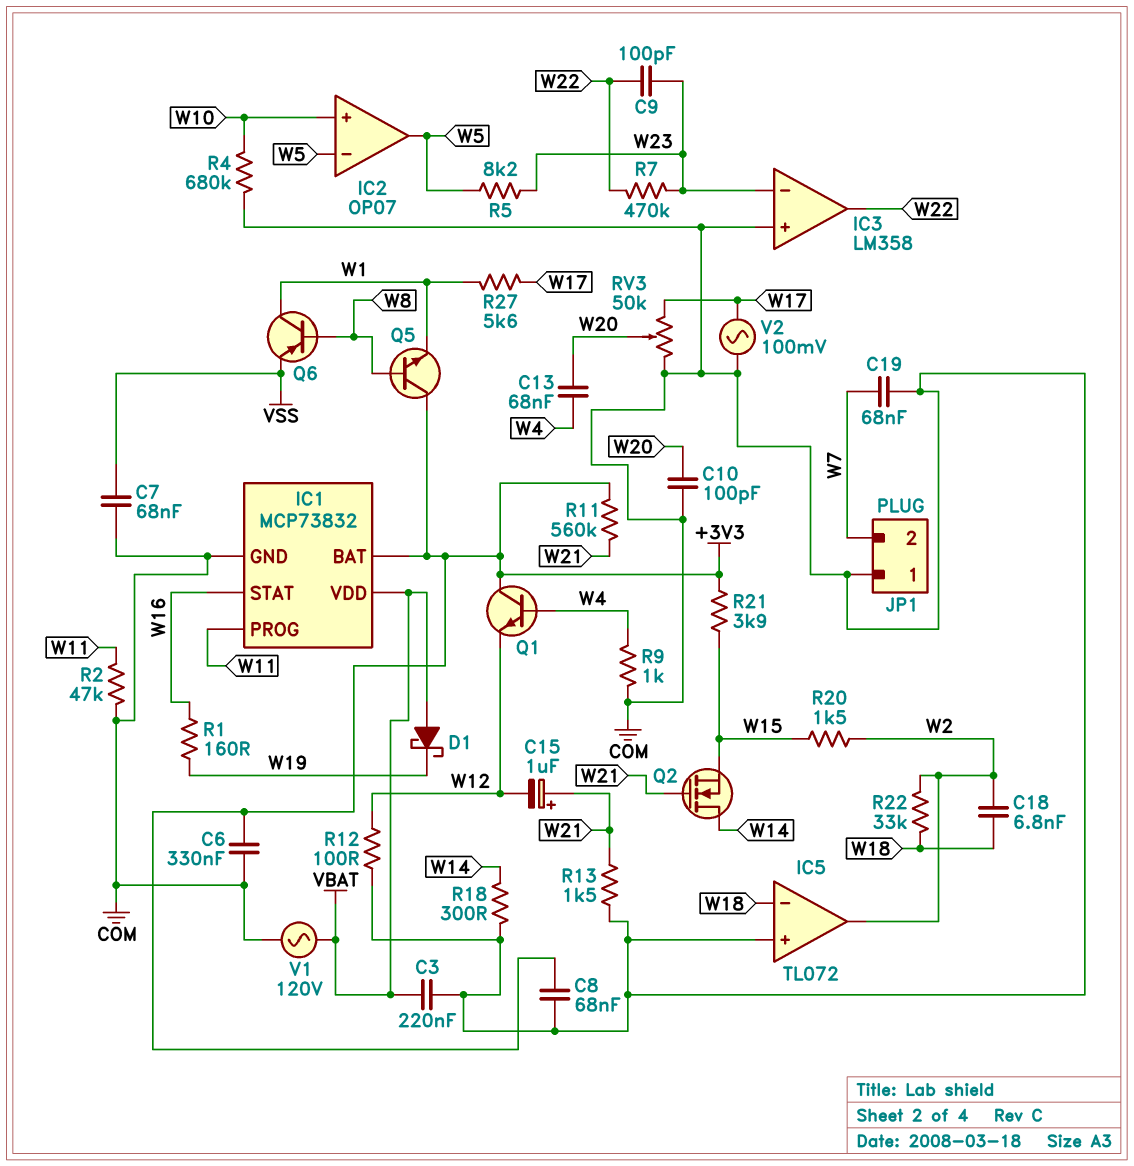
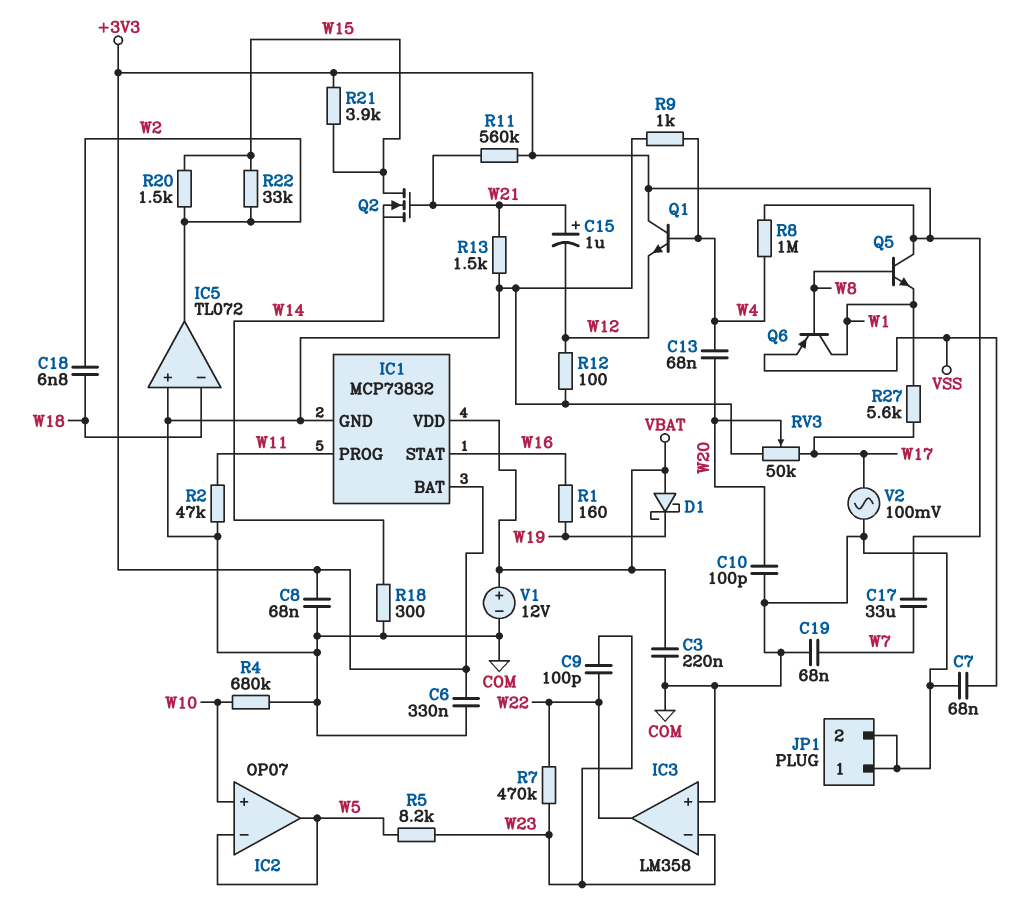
C17: none -> 33uF (+3V3, W7)
JP1 pin 2: W7 -> COM
Q2: NMOS (G W21, D W14, S W15) -> NMOS (G W21, D W15, S W14)
R8: none -> 1M (+3V3, W4)
R22: 33k (W2, W18) -> 33k (W2, W15)
V1: AC 120V (COM, VBAT) -> 12V (plus VBAT, minus COM)

